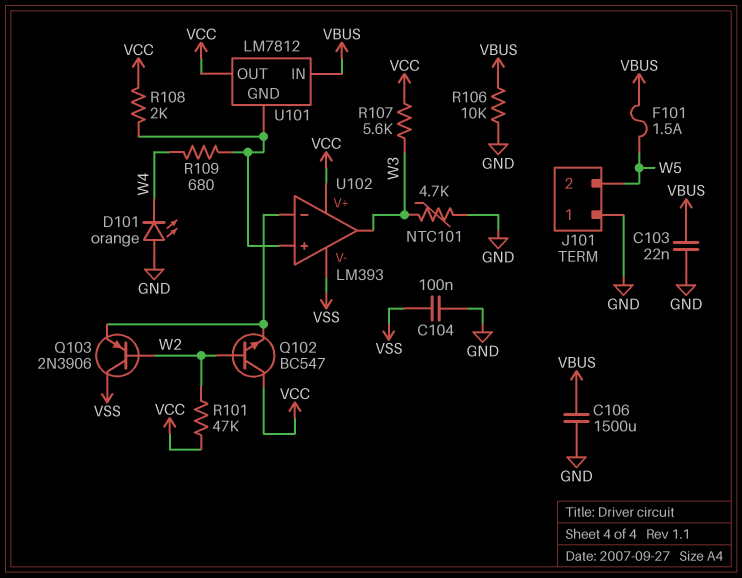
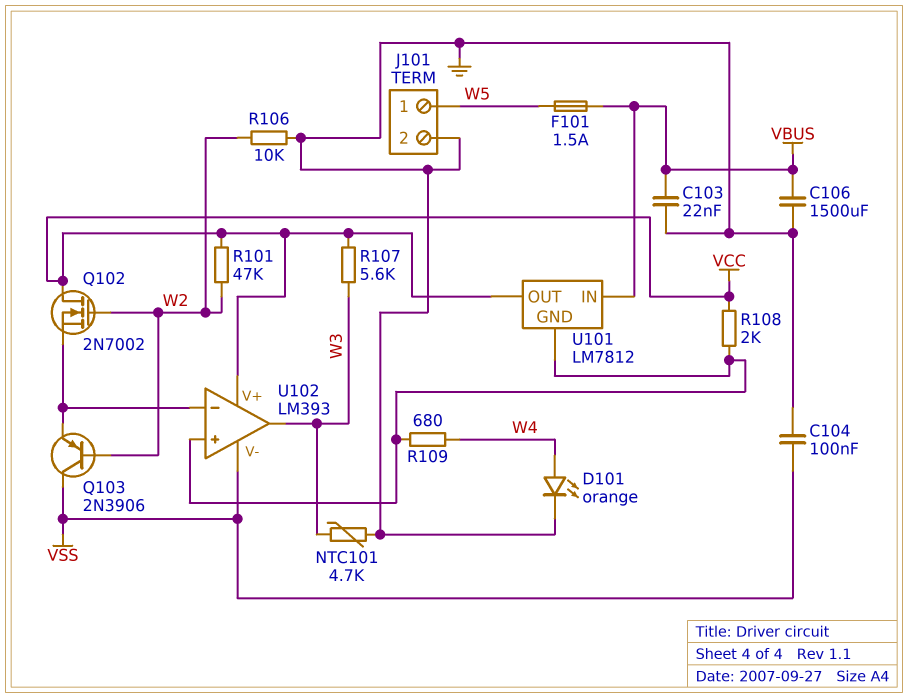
D101: LED orange (A GND, K W4) -> LED orange (A W4, K GND)
J101 pin 1: GND -> W5
J101 pin 2: W5 -> GND
Q102: NPN BC547 (B W2, C VCC, E U102/in-) -> NMOS 2N7002 (G W2, D VCC, S U102/in-)
R106: 10k (GND, VBUS) -> 10k (GND, W2)

